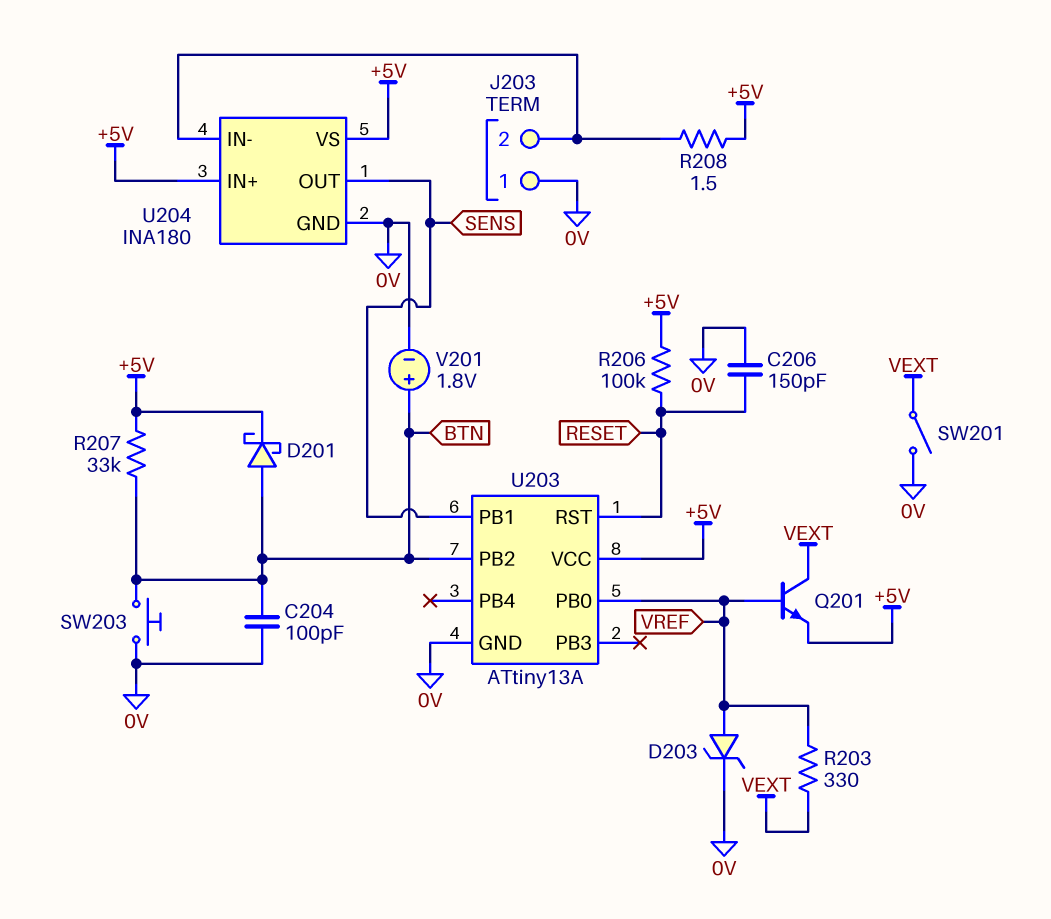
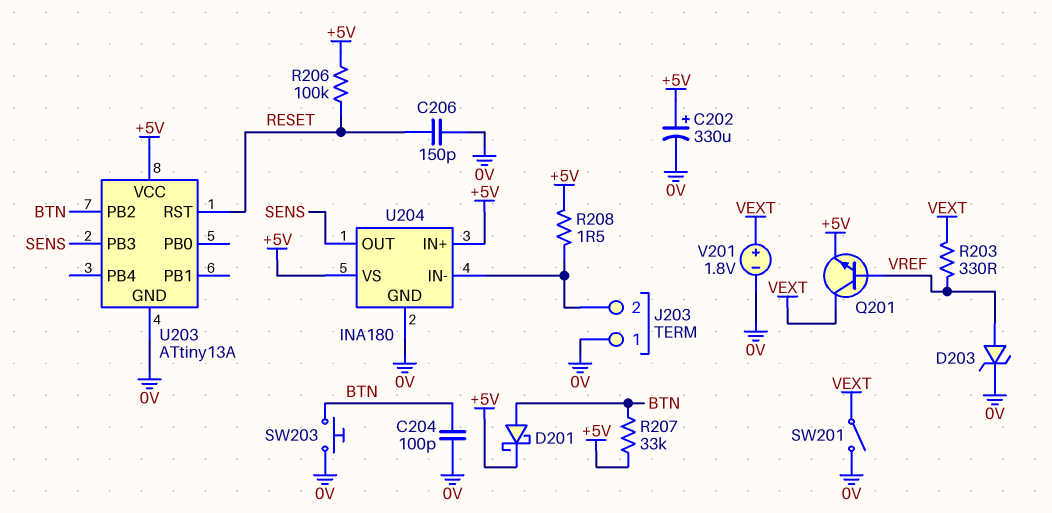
C202: none -> 330uF (plus +5V, minus 0V)
U203 pin PB0: VREF -> none
U203 pin PB1: SENS -> none
U203 pin PB3: none -> SENS
V201: 1.8V (plus BTN, minus 0V) -> 1.8V (plus VEXT, minus 0V)

